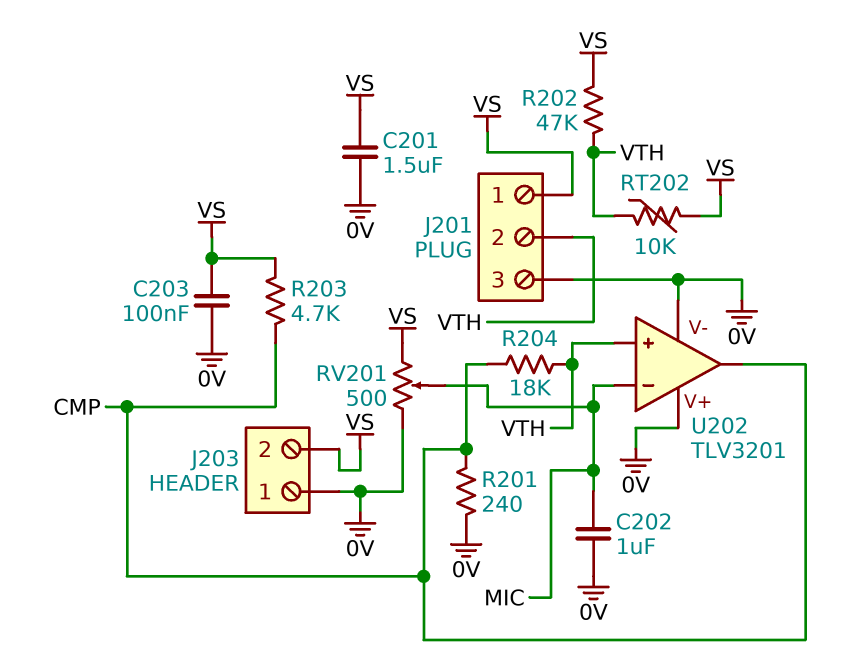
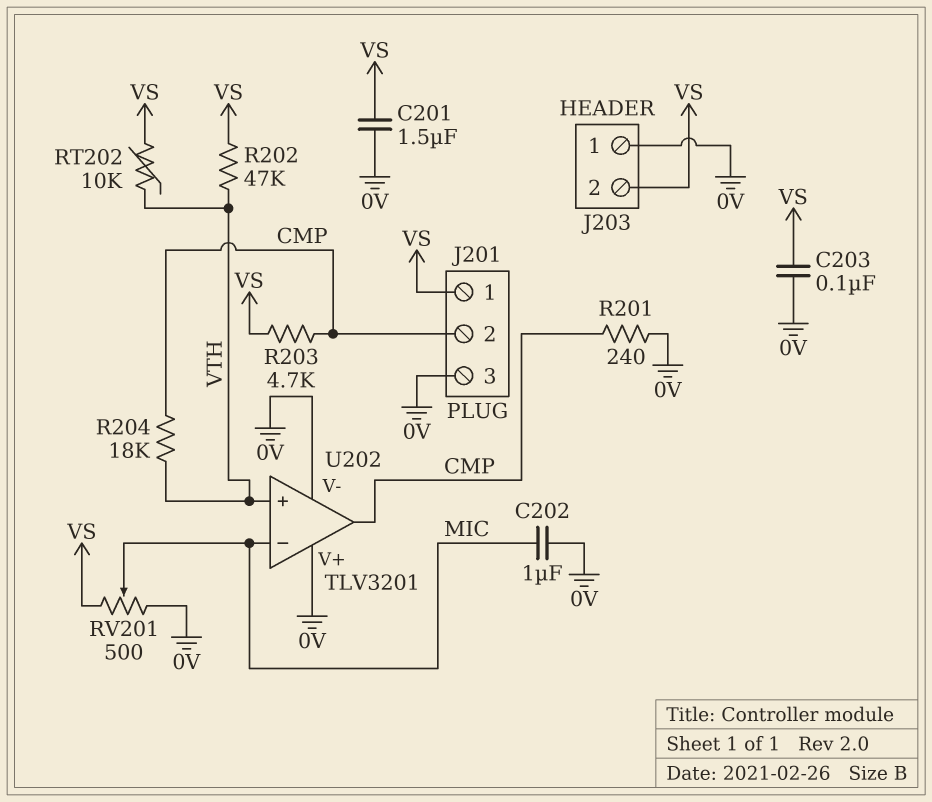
J201 pin 2: VTH -> CMP

